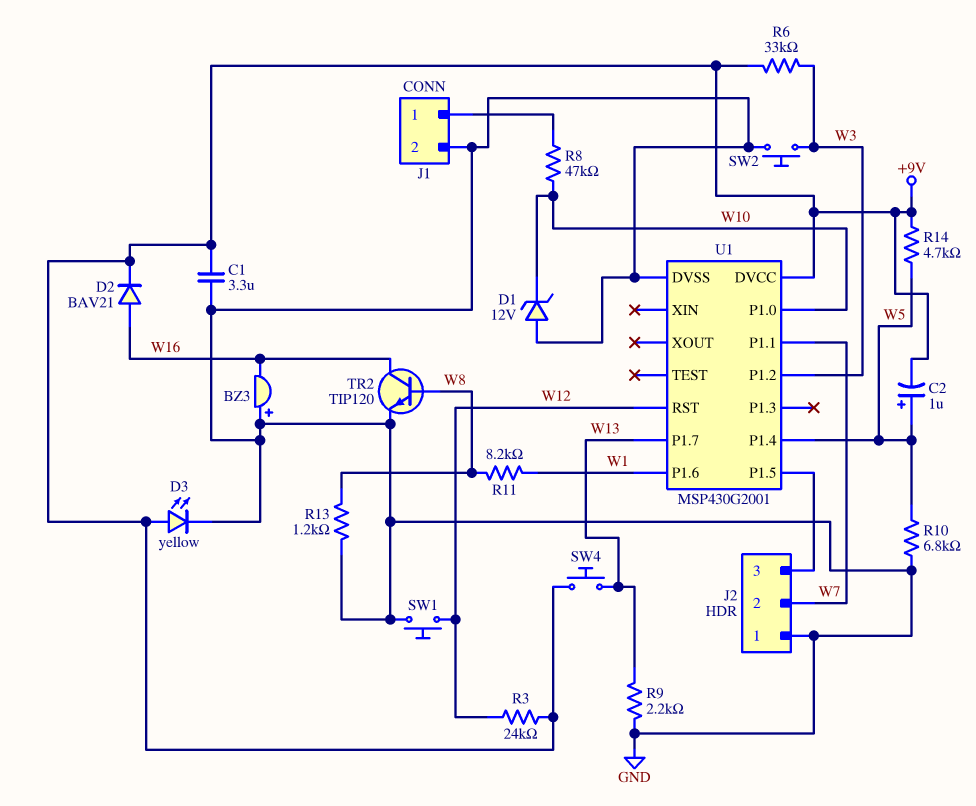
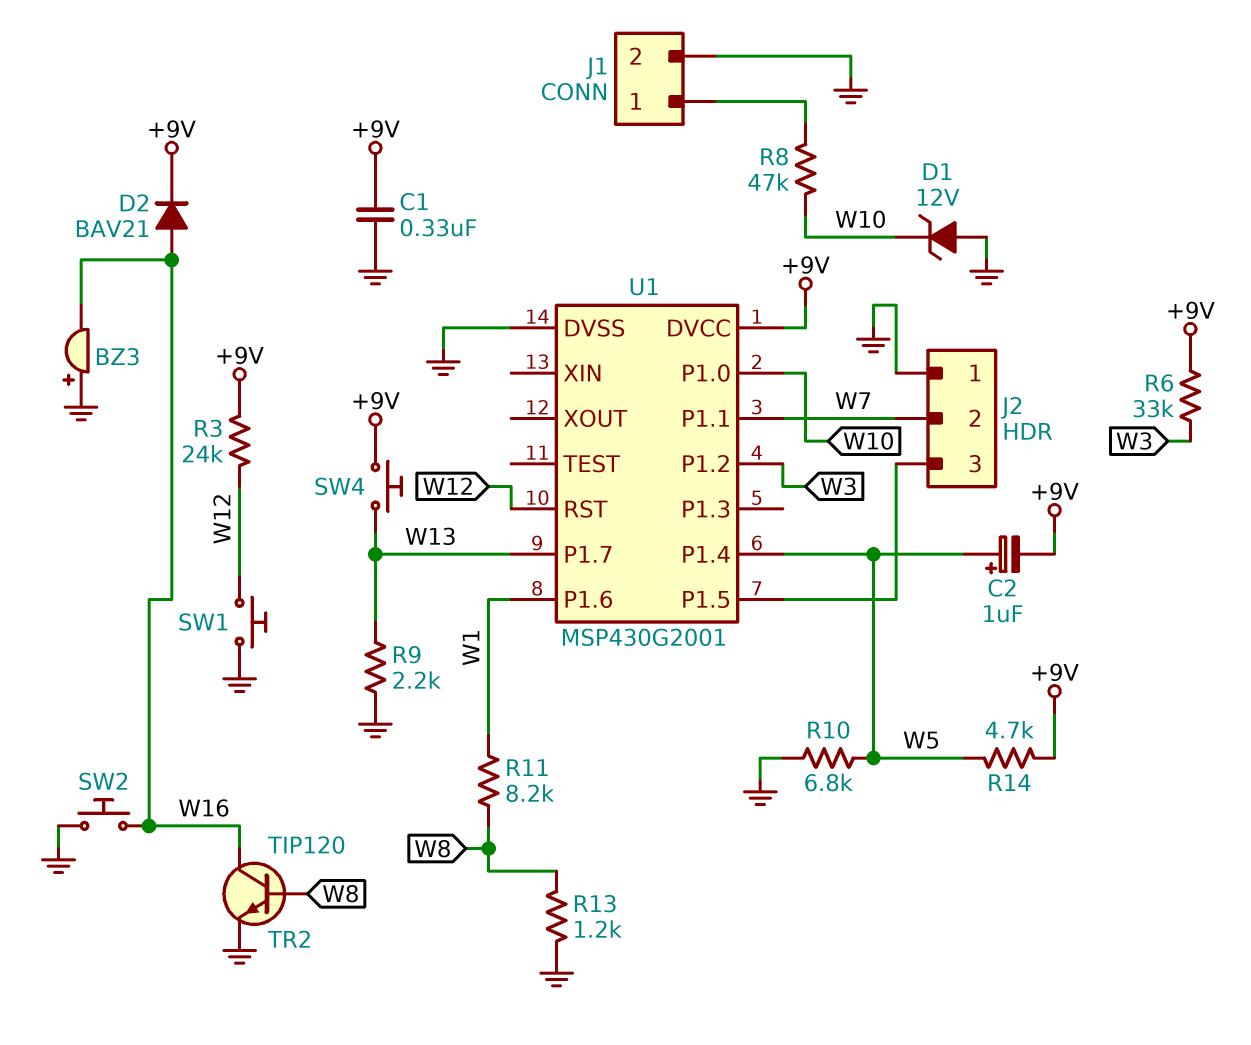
C1: 3.3uF (+9V, GND) -> 330nF (+9V, GND)
D3: LED yellow (A +9V, K GND) -> none
SW2: button (GND, W3) -> button (GND, W16)

